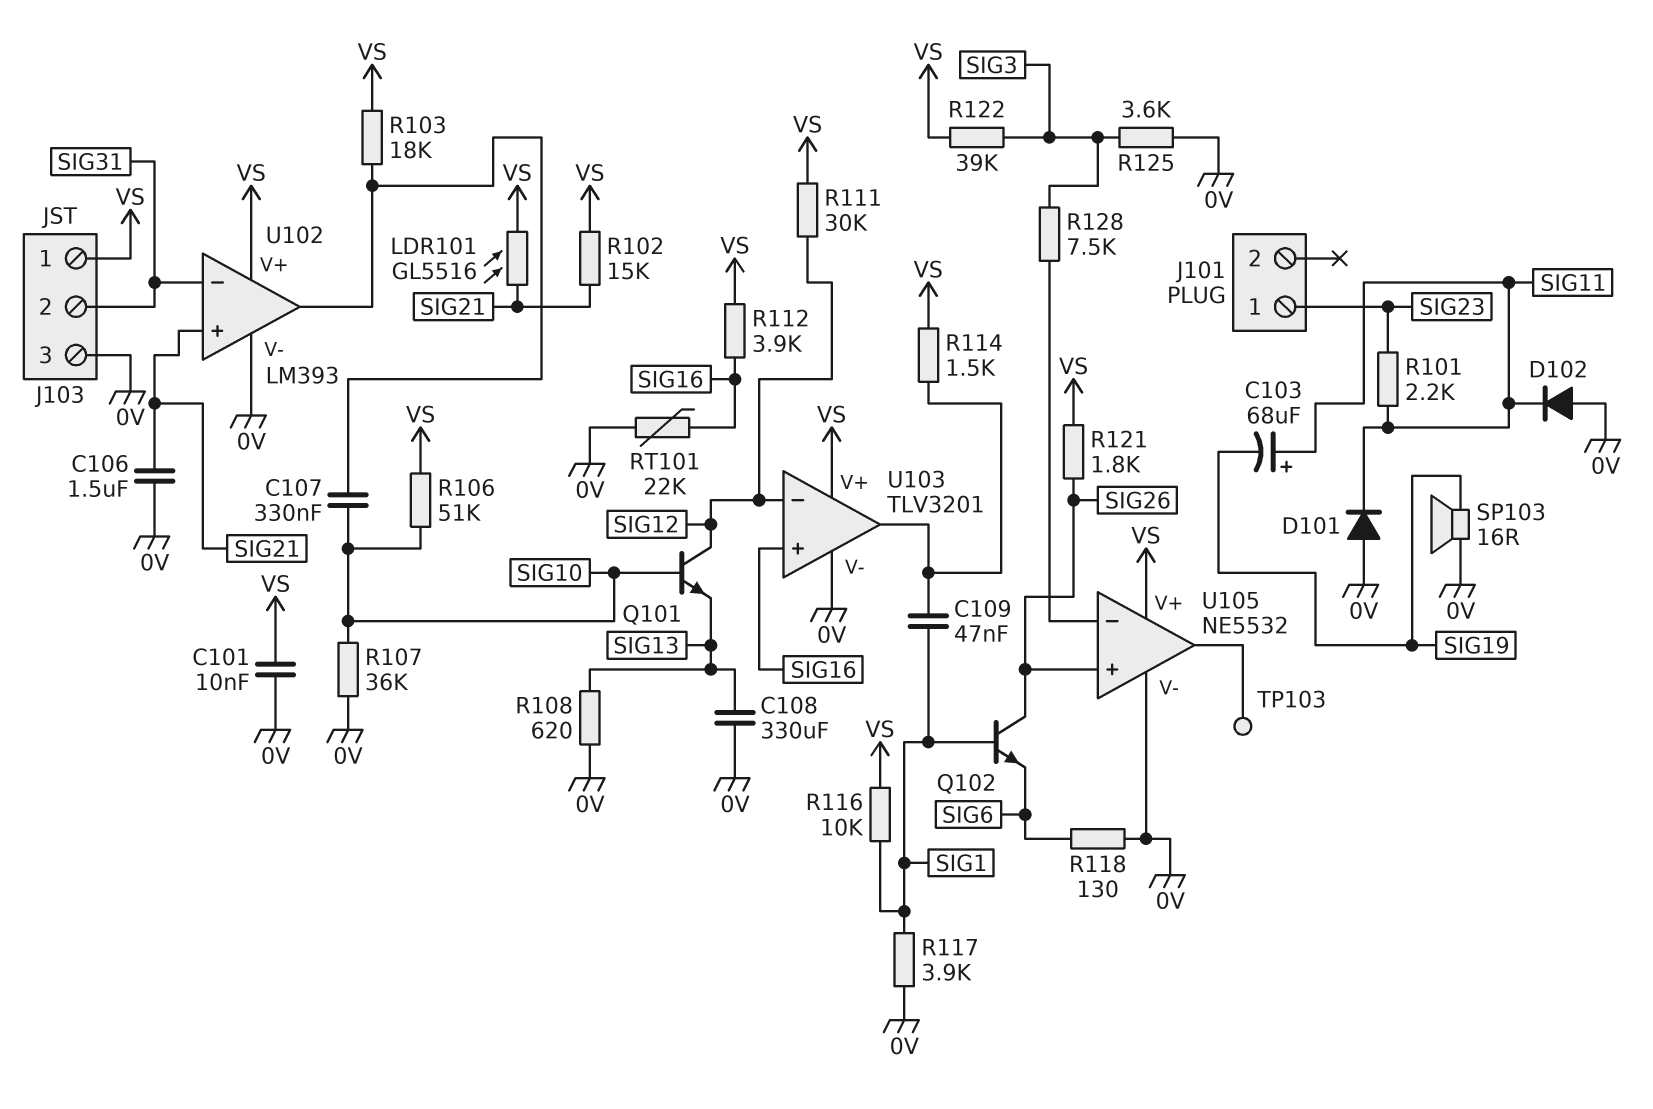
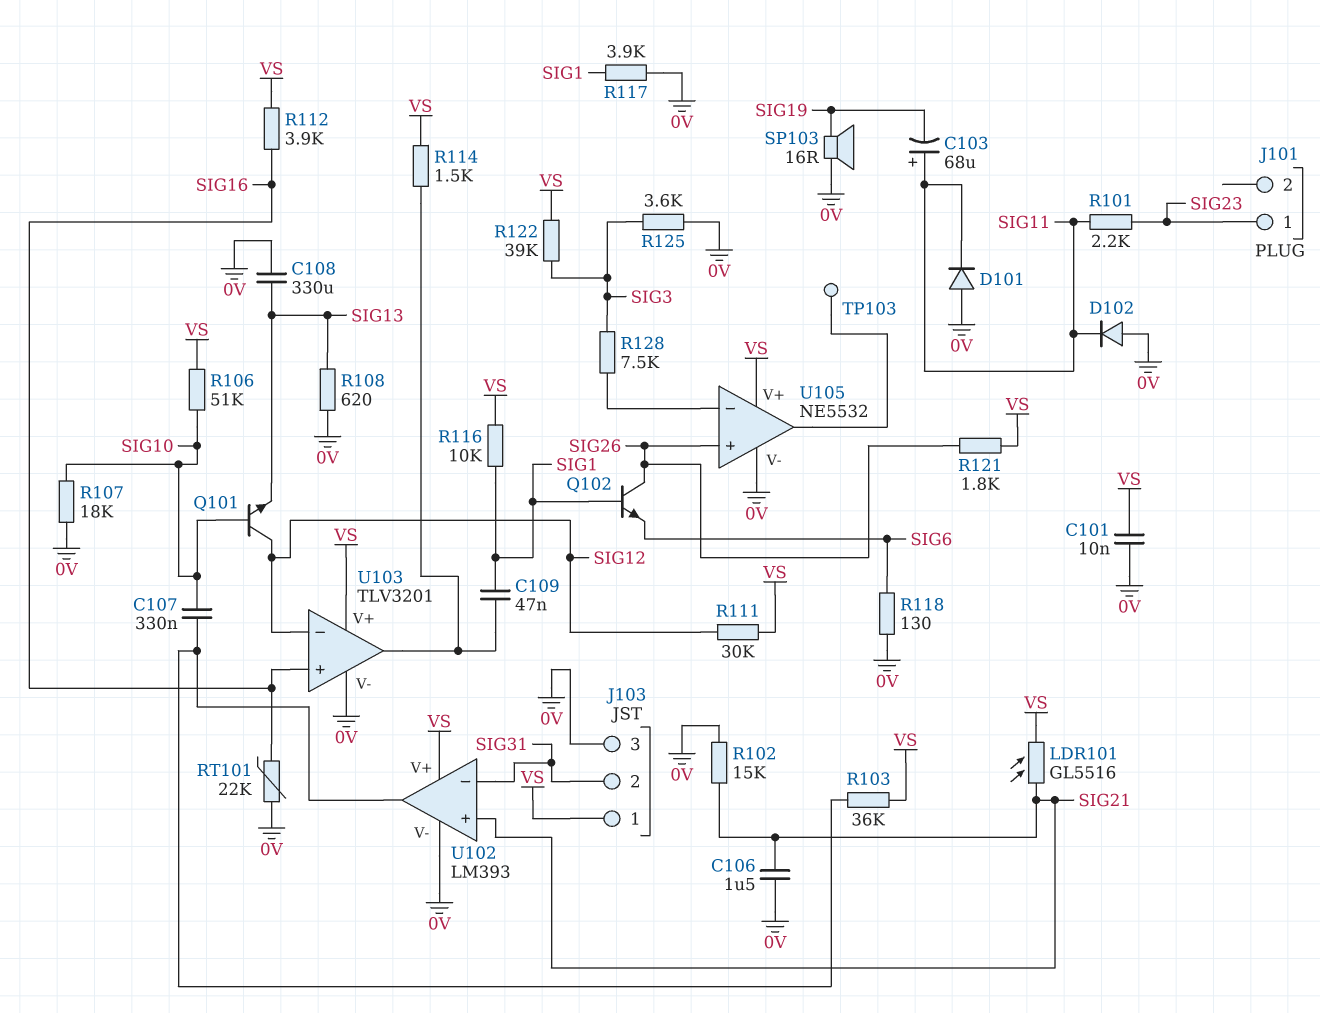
R102: 15k (SIG21, VS) -> 15k (0V, SIG21)
R103: 18k (U102/out, VS) -> 36k (U102/out, VS)
R107: 36k (0V, SIG10) -> 18k (0V, SIG10)

